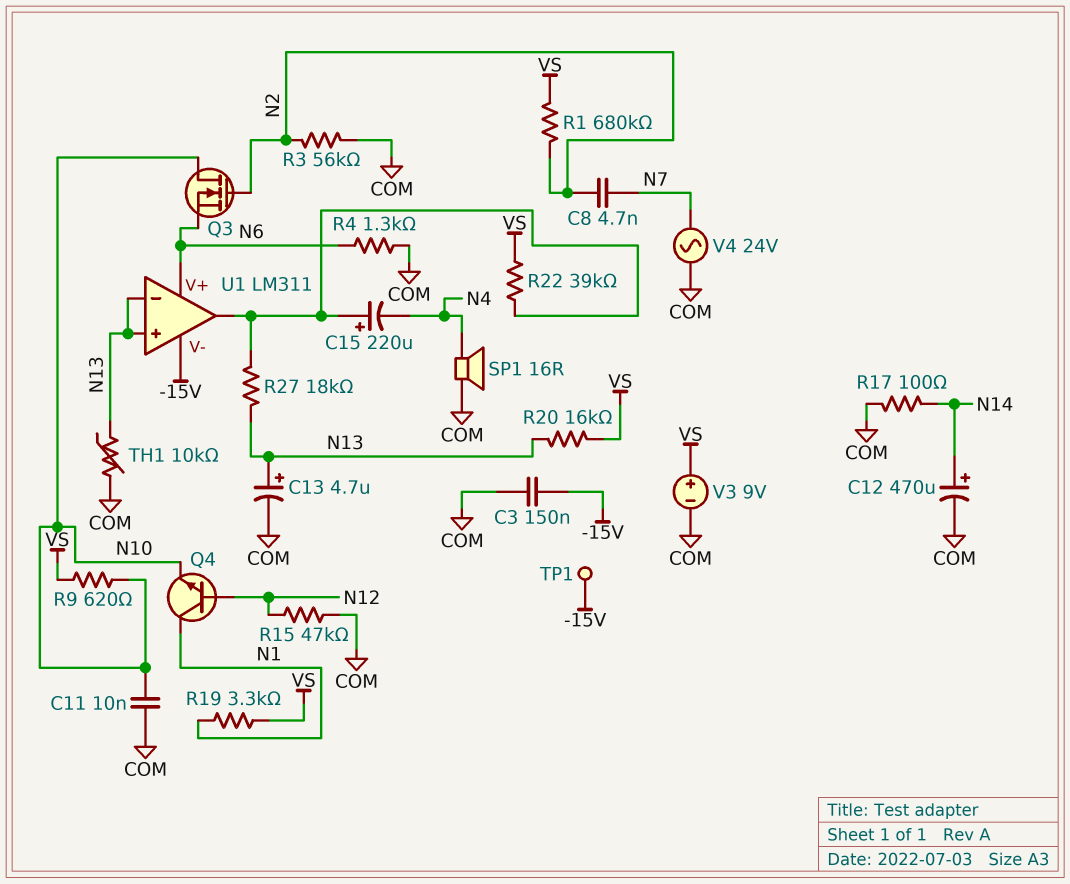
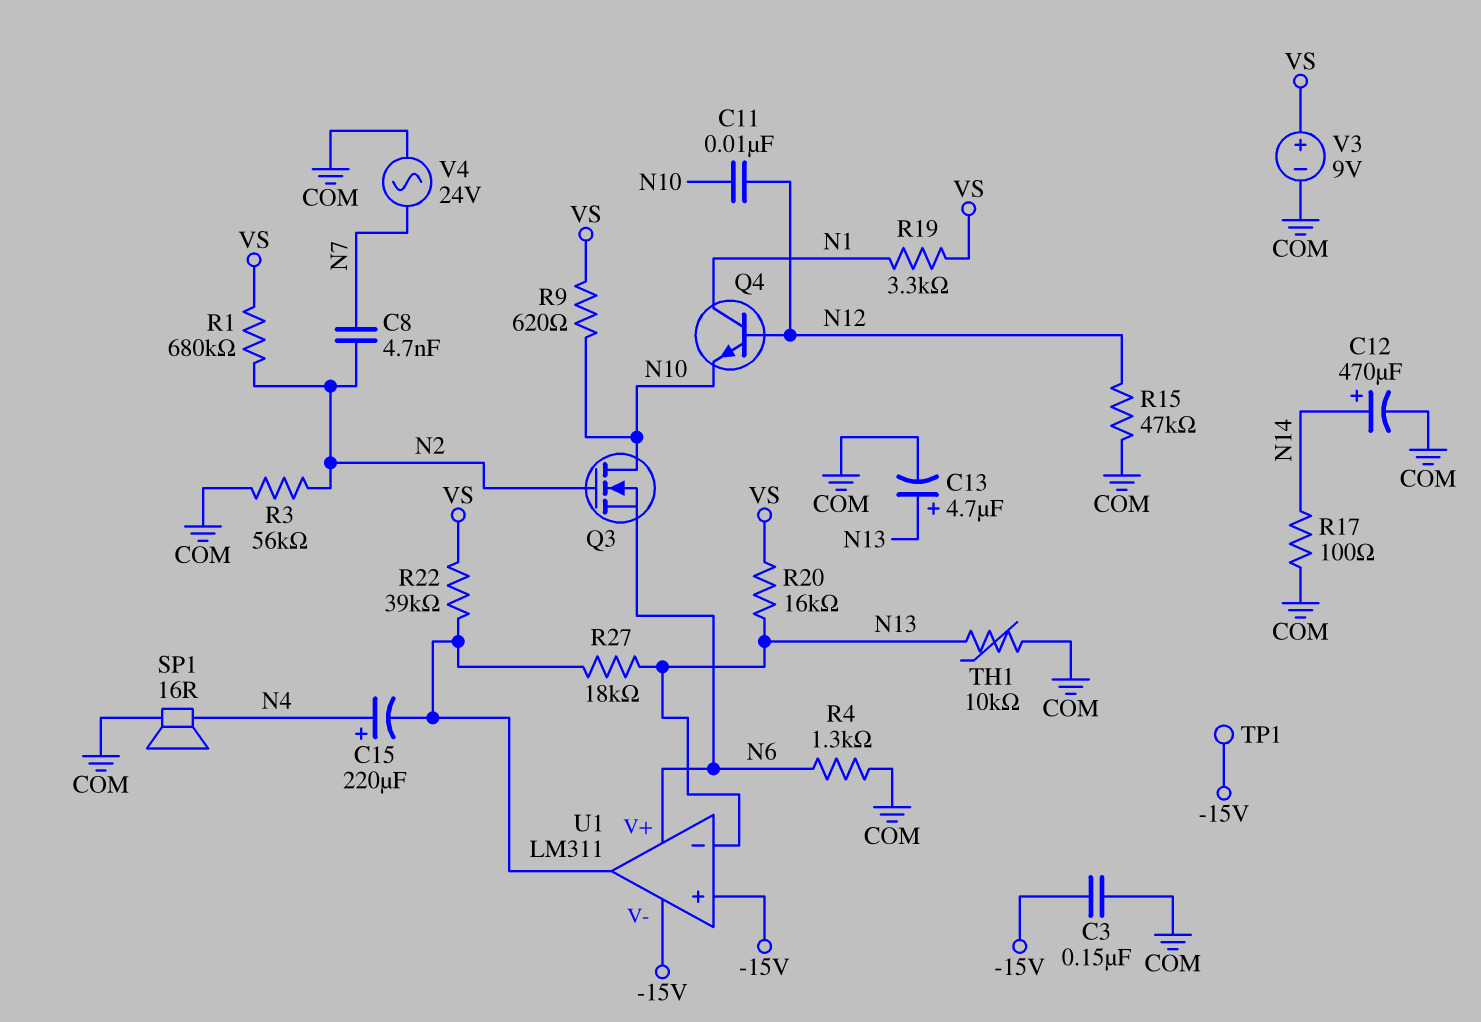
C11: 10nF (COM, N10) -> 10nF (N10, N12)
C15: 220uF (plus U1/out, minus N4) -> 220uF (plus N4, minus U1/out)
U1 pin in+: N13 -> -15V

